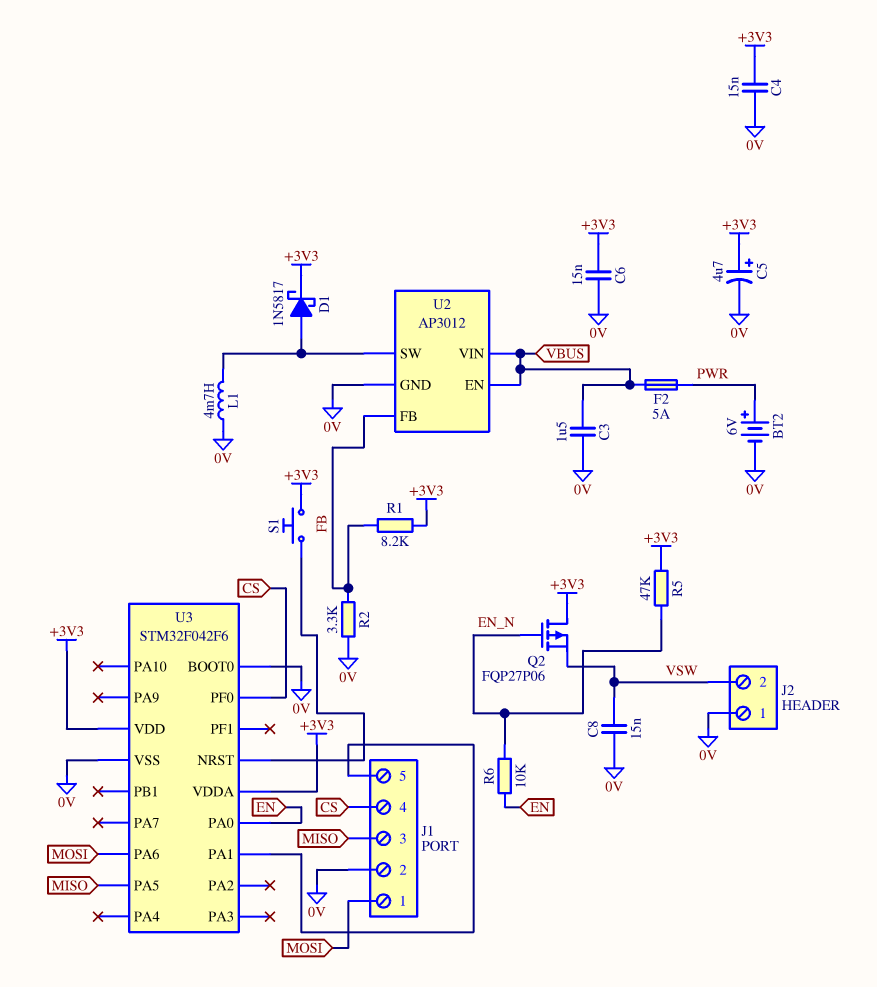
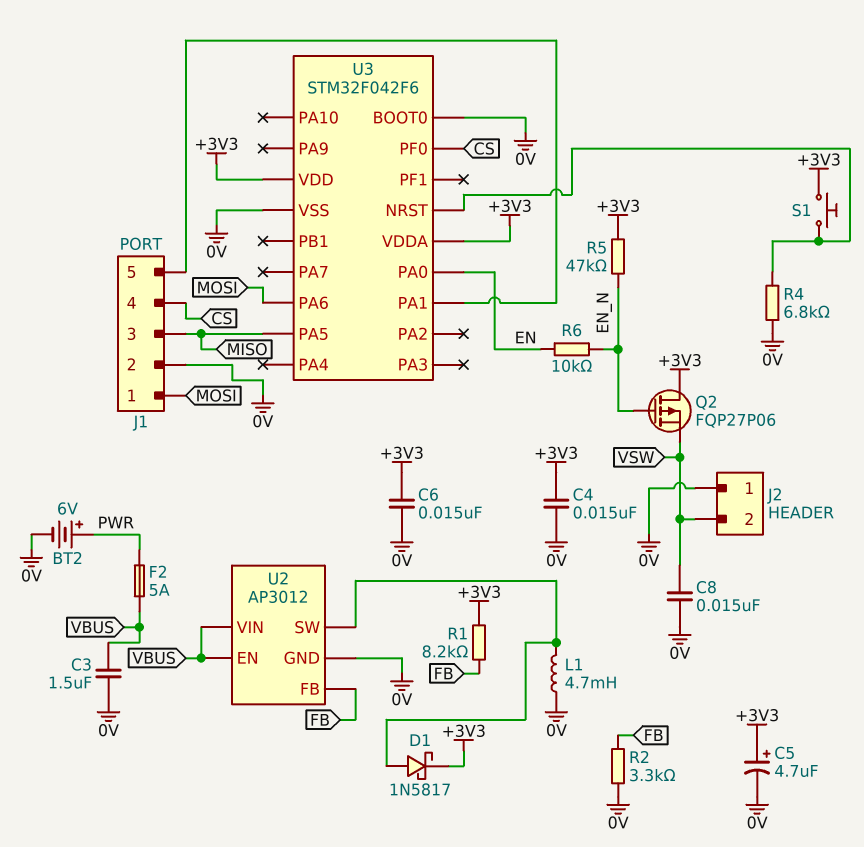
R4: none -> 6.8k (0V, U3/NRST)

